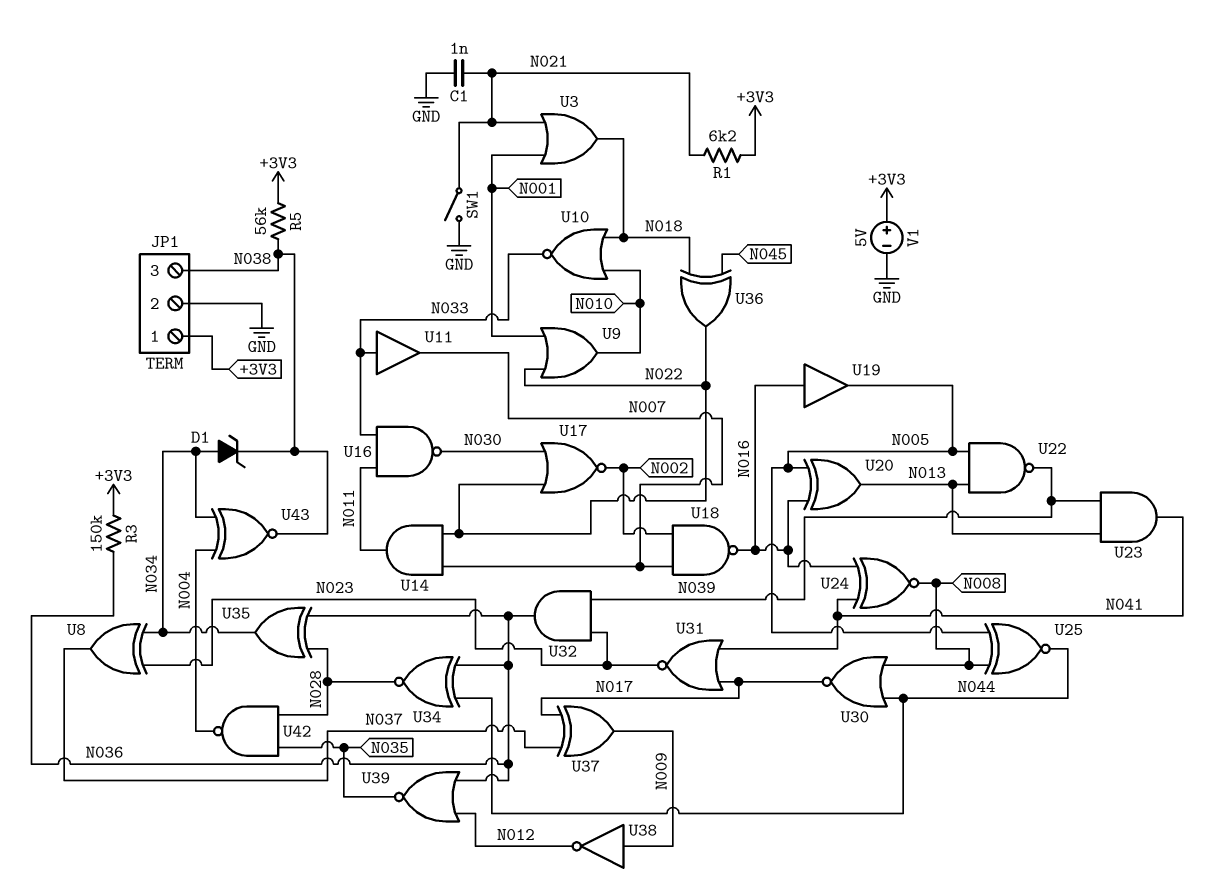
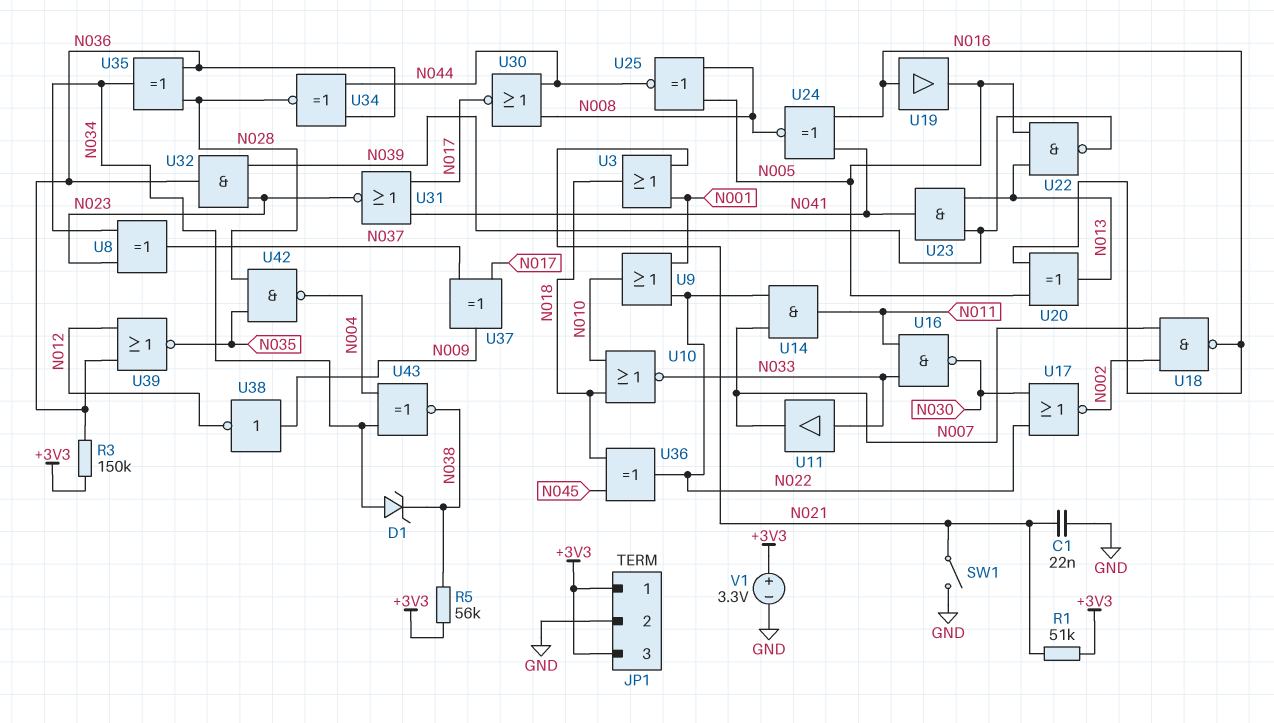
C1: 1nF (GND, N021) -> 22nF (GND, N021)
JP1 pin 3: N038 -> +3V3
R1: 6.2k (+3V3, N021) -> 51k (+3V3, N021)
V1: 5V (plus +3V3, minus GND) -> 3.3V (plus +3V3, minus GND)

